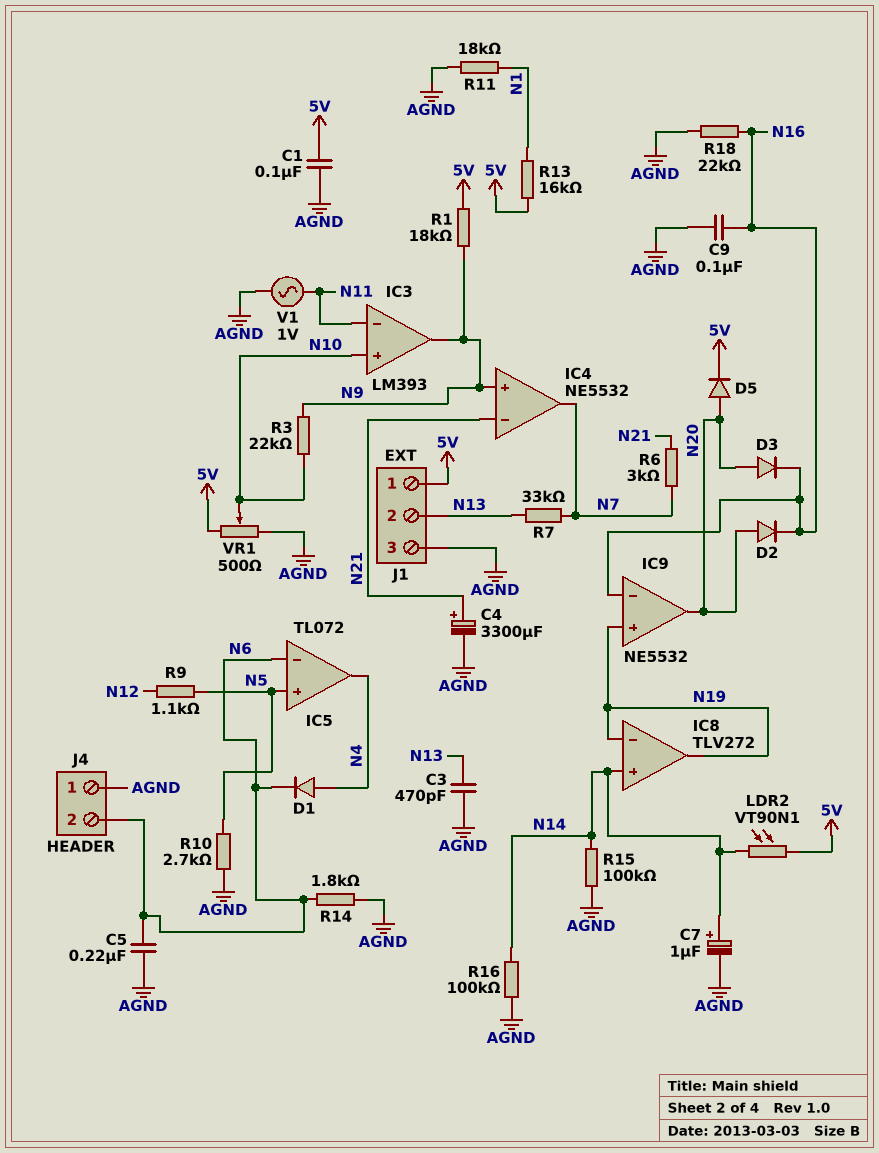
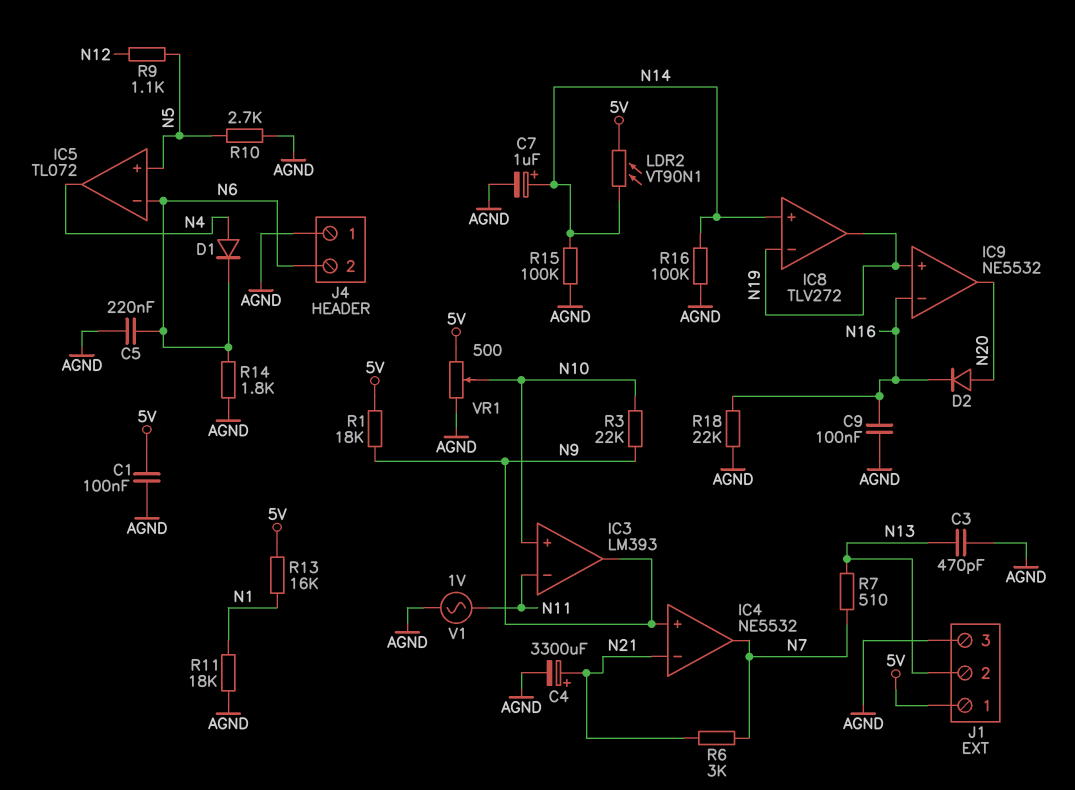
D3: diode (A N20, K N16) -> none
D5: diode (A N20, K 5V) -> none
R7: 33k (N7, N13) -> 510 (N7, N13)

